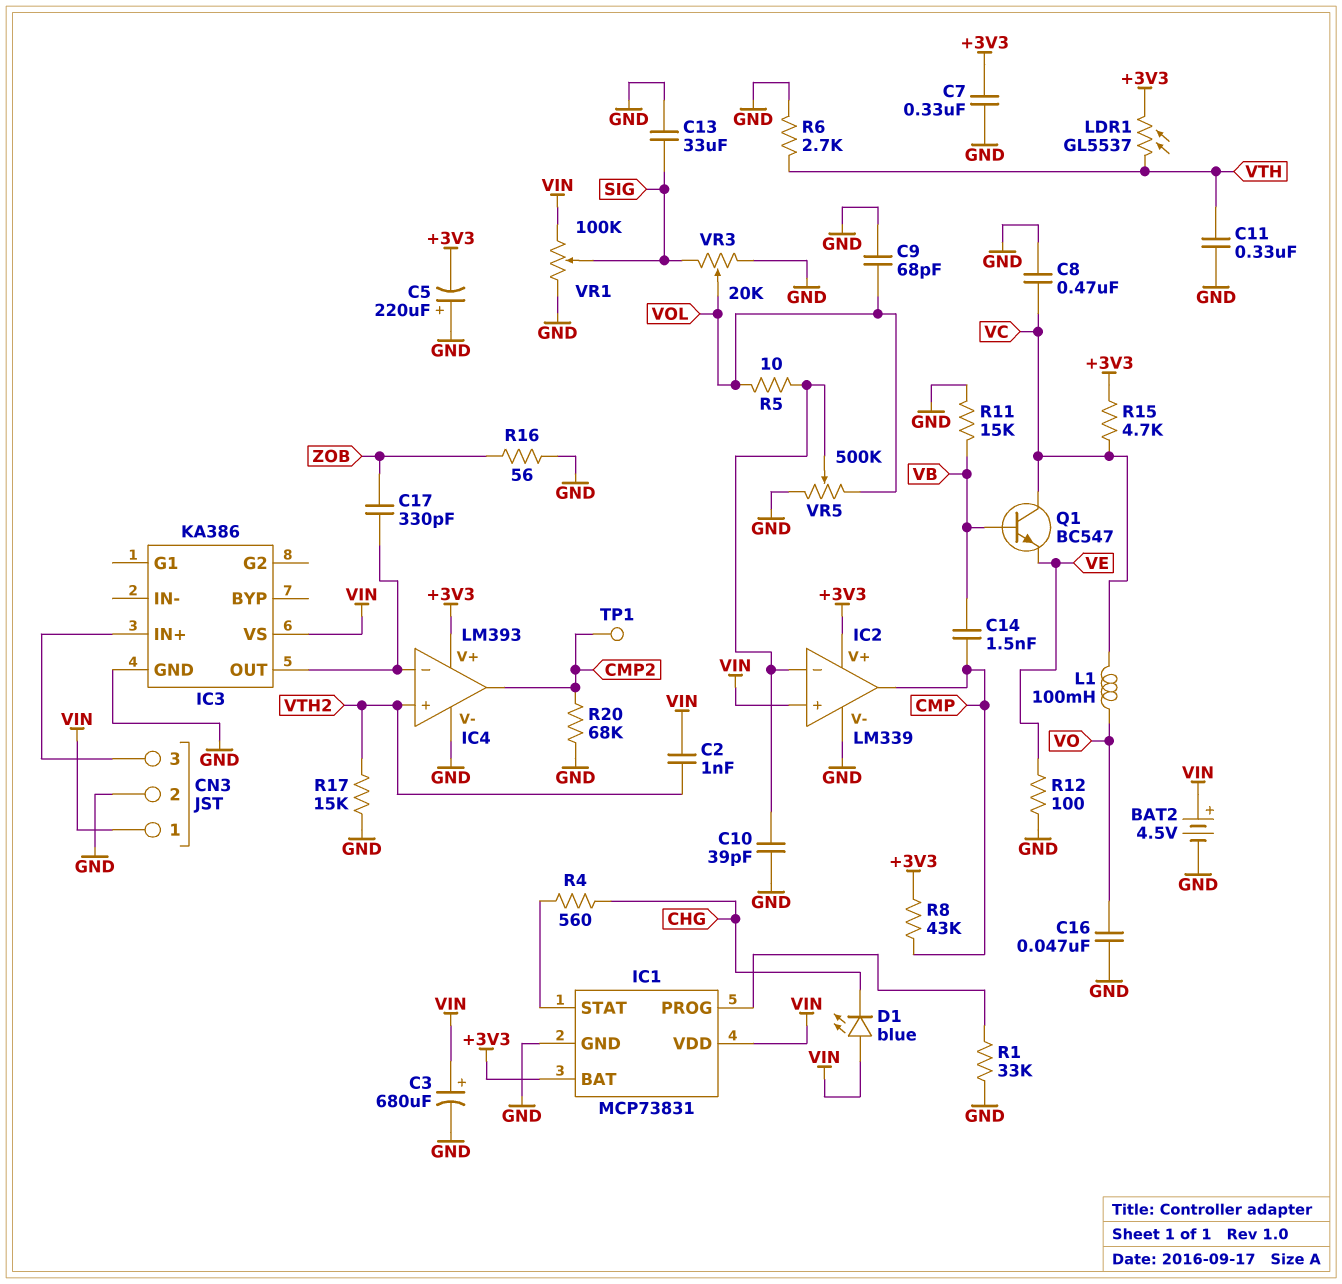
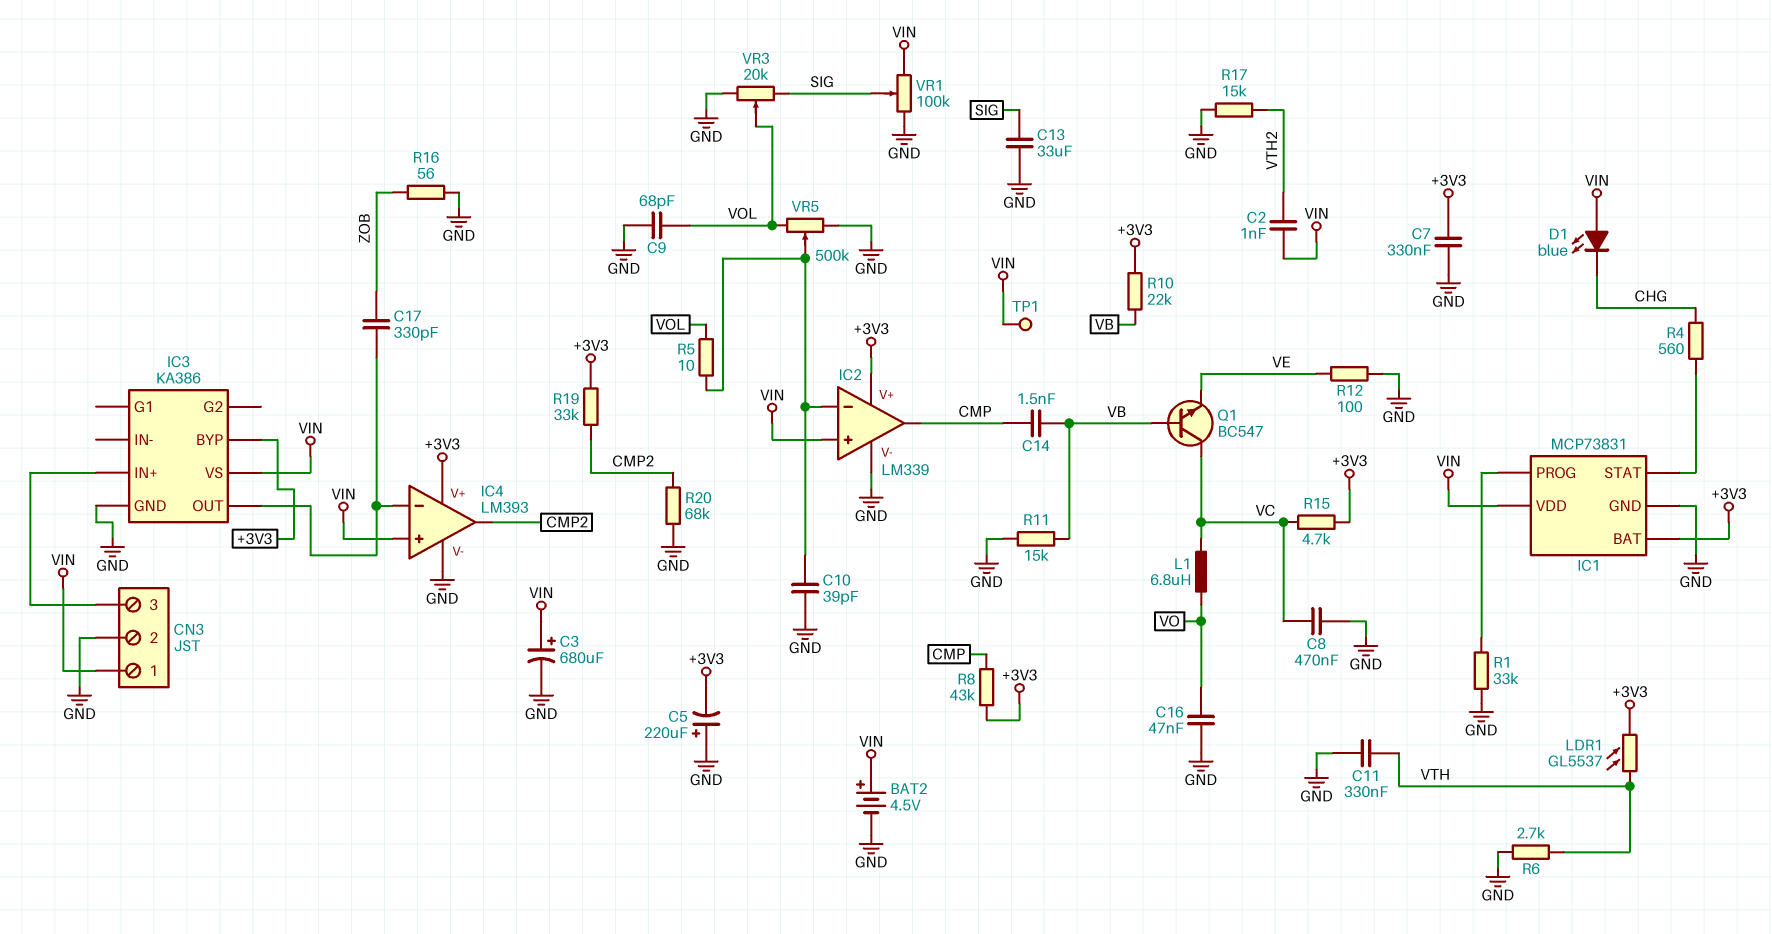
IC3 pin BYP: none -> +3V3
IC4 pin in+: VTH2 -> VIN
L1: 100mH (VC, VO) -> 6.8uH (VC, VO)
R10: none -> 22k (+3V3, VB)
R19: none -> 33k (+3V3, CMP2)
TP1: test point (CMP2) -> test point (VIN)

